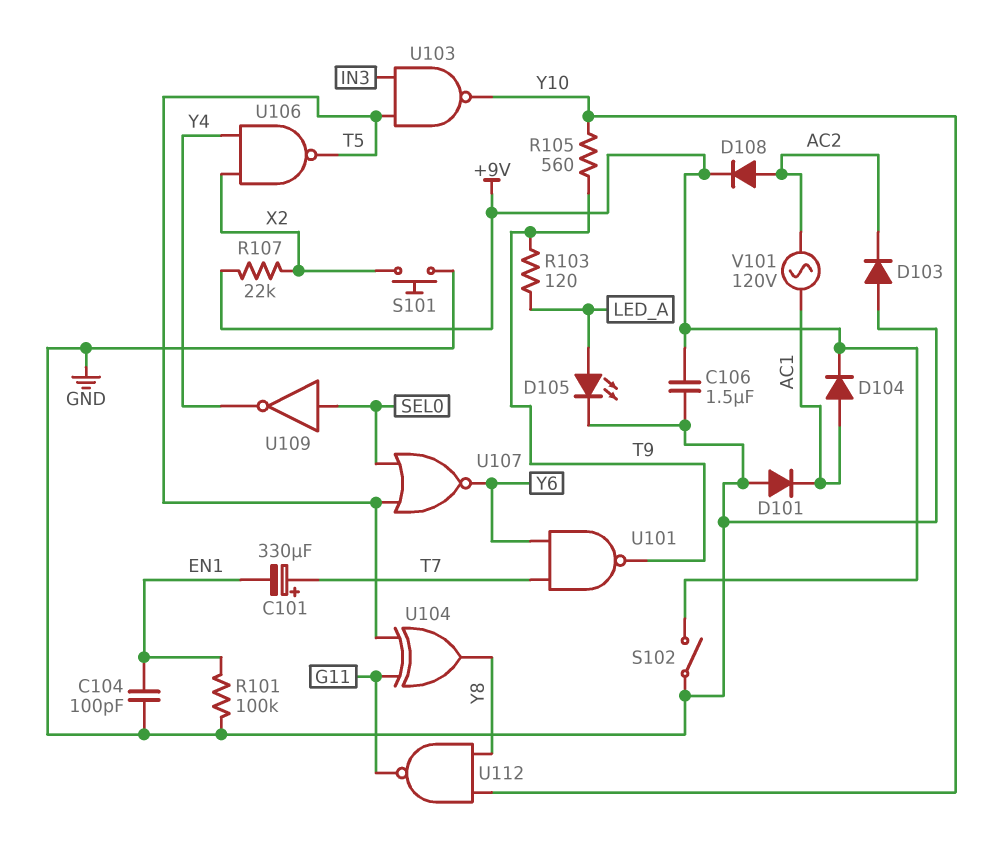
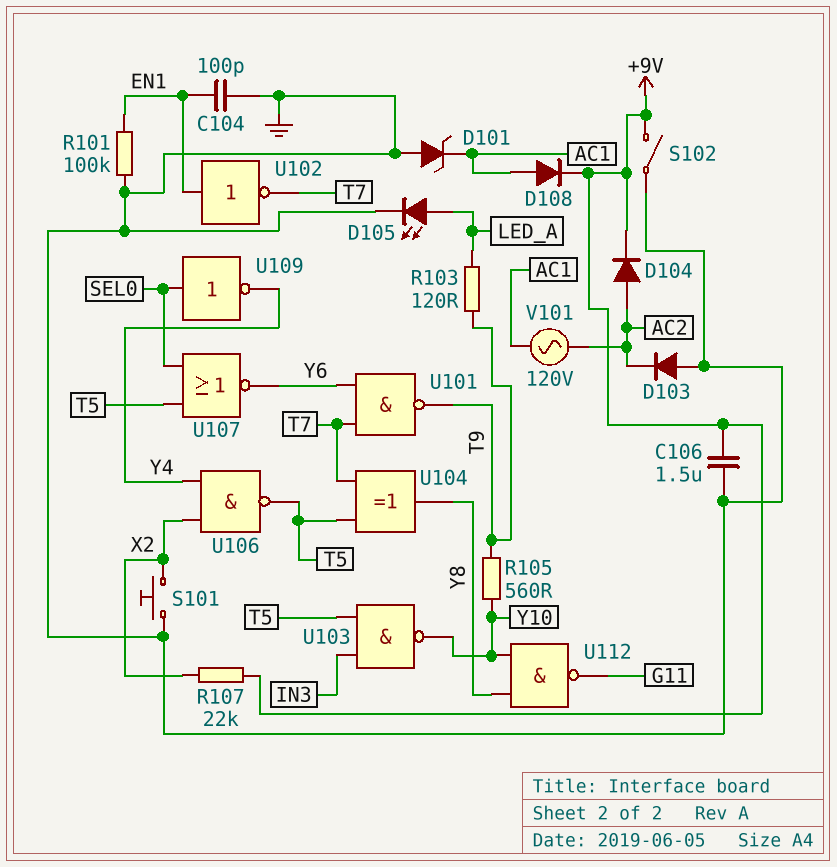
C101: 330uF (plus T7, minus EN1) -> none
D101: diode (A GND, K AC1) -> zener (A GND, K AC1)
D104: diode (A AC1, K +9V) -> diode (A AC2, K +9V)
D108: diode (A AC2, K +9V) -> diode (A AC1, K +9V)
U102: none -> NOT (in EN1, out T7)
U104: XOR (in G11, in T5, out Y8) -> XOR (in T5, in T7, out Y8)

